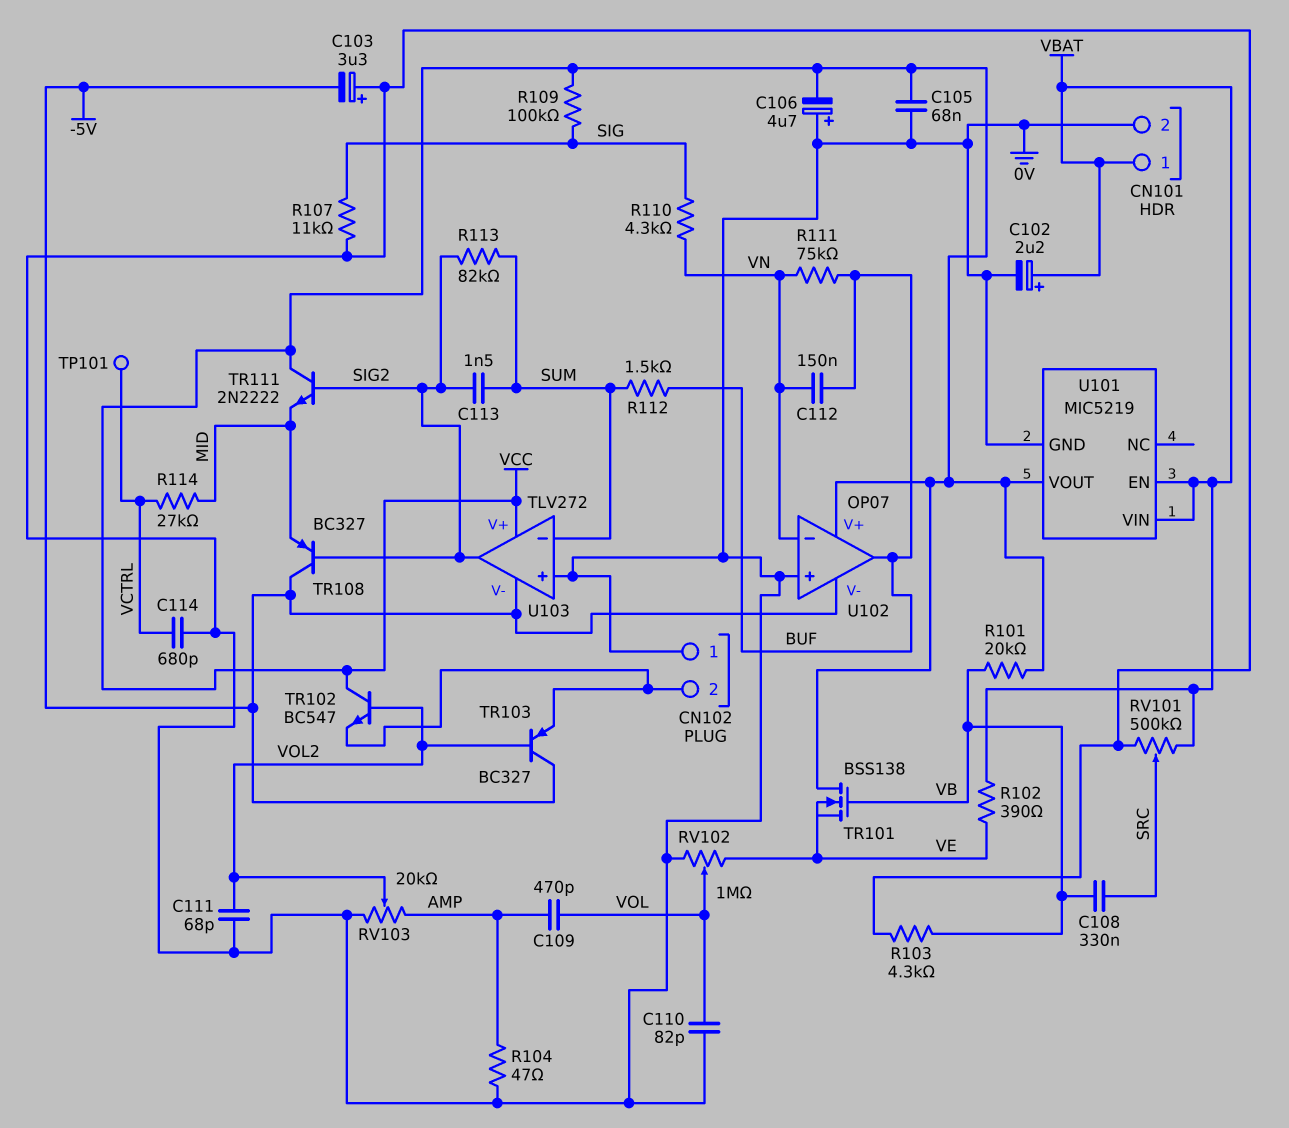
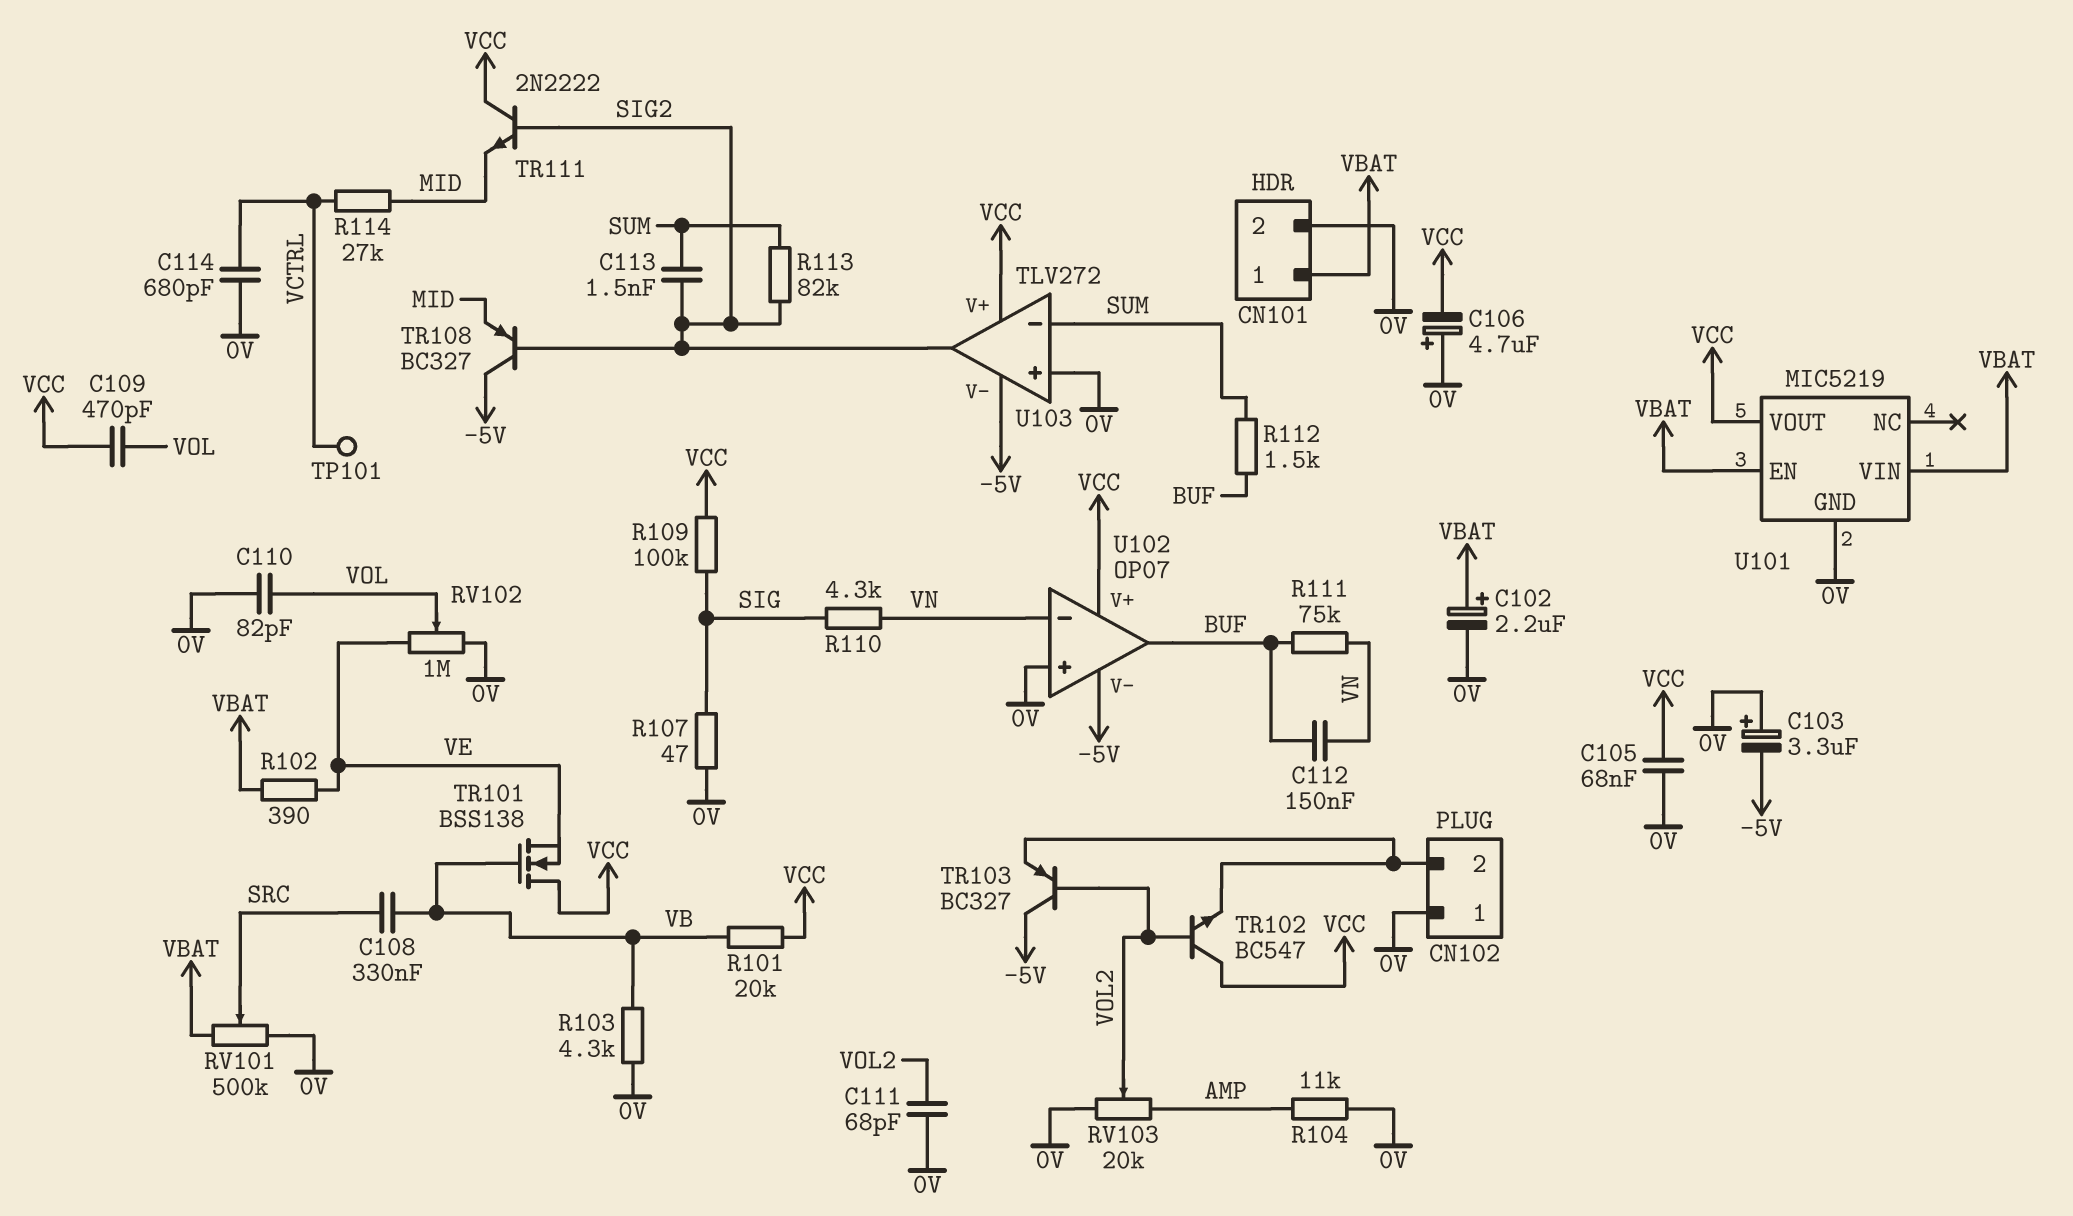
C109: 470pF (AMP, VOL) -> 470pF (VCC, VOL)
R104: 47 (0V, AMP) -> 11k (0V, AMP)
R107: 11k (0V, SIG) -> 47 (0V, SIG)

